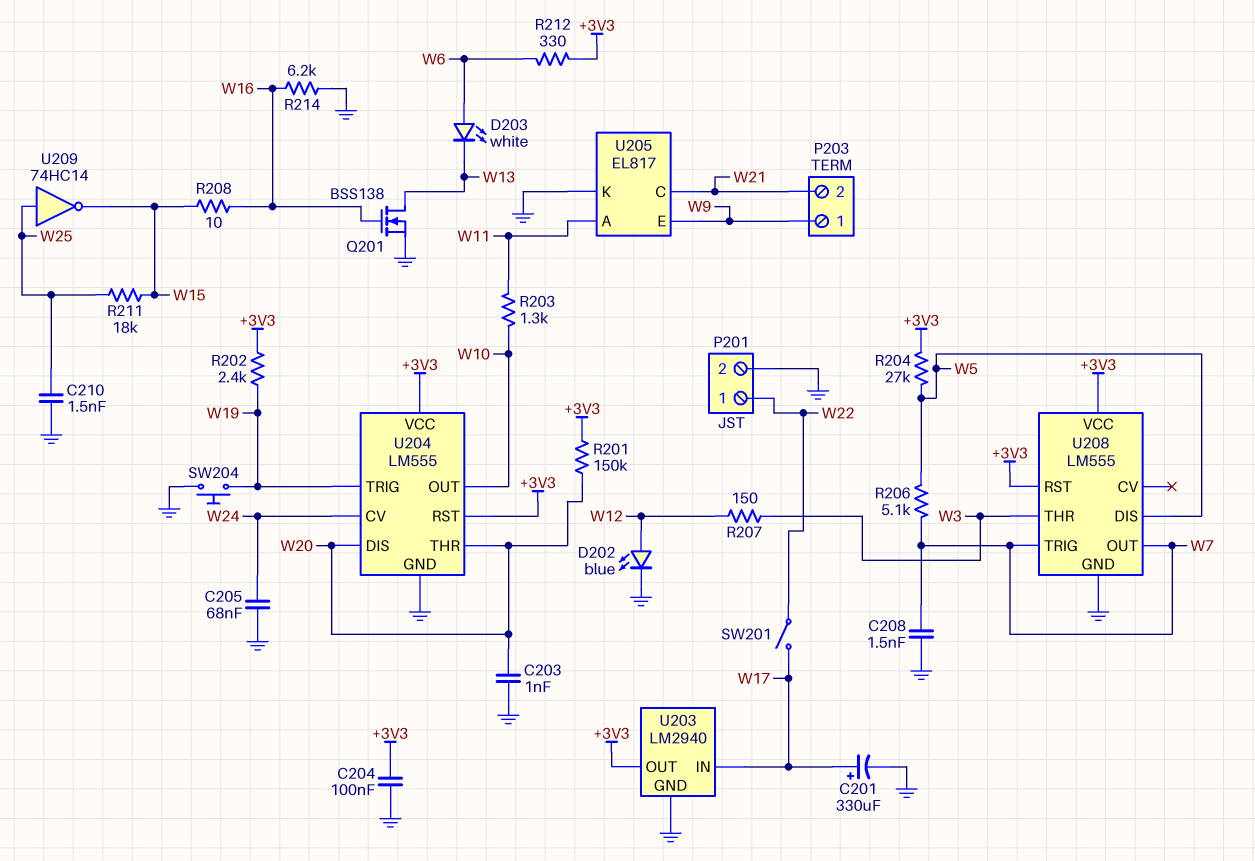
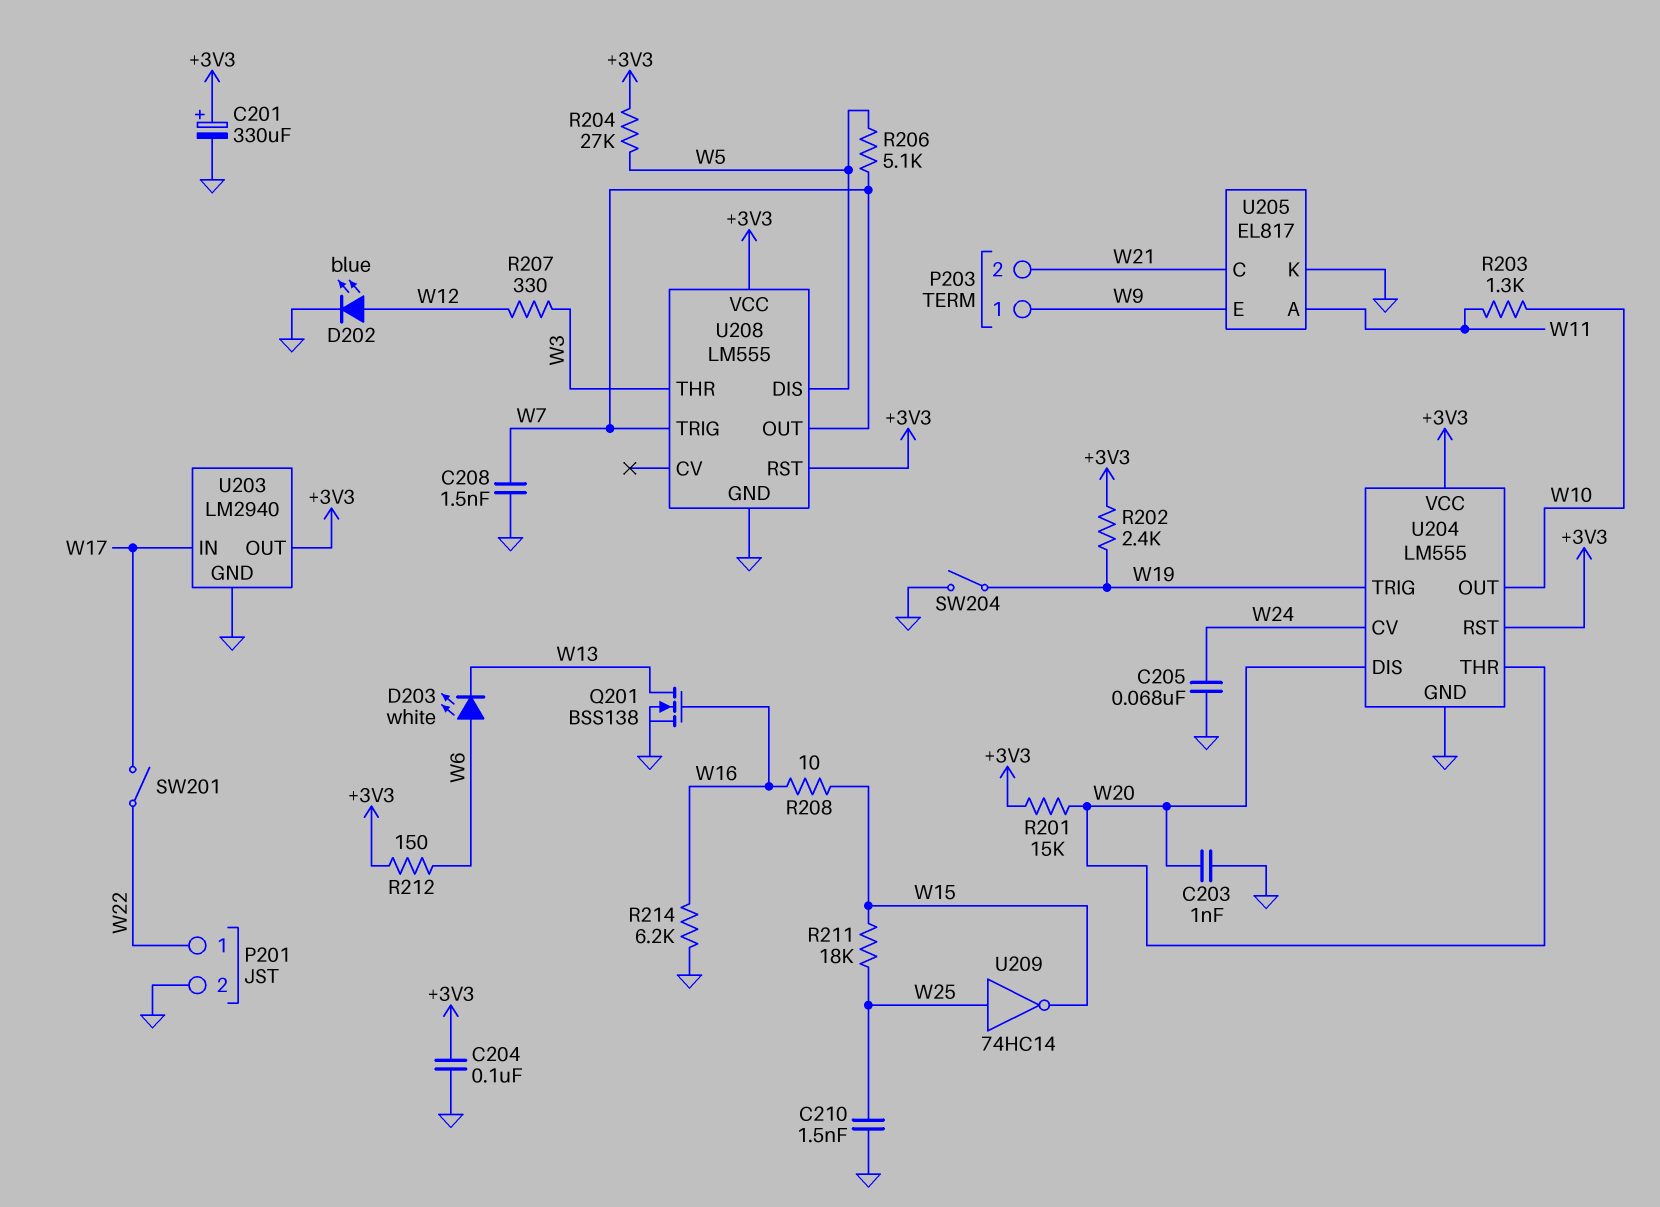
C201: 330uF (plus W17, minus GND) -> 330uF (plus +3V3, minus GND)
R201: 150k (+3V3, W20) -> 15k (+3V3, W20)
R207: 150 (W3, W12) -> 330 (W3, W12)
R212: 330 (+3V3, W6) -> 150 (+3V3, W6)
SW204: button (GND, W19) -> switch (GND, W19)

